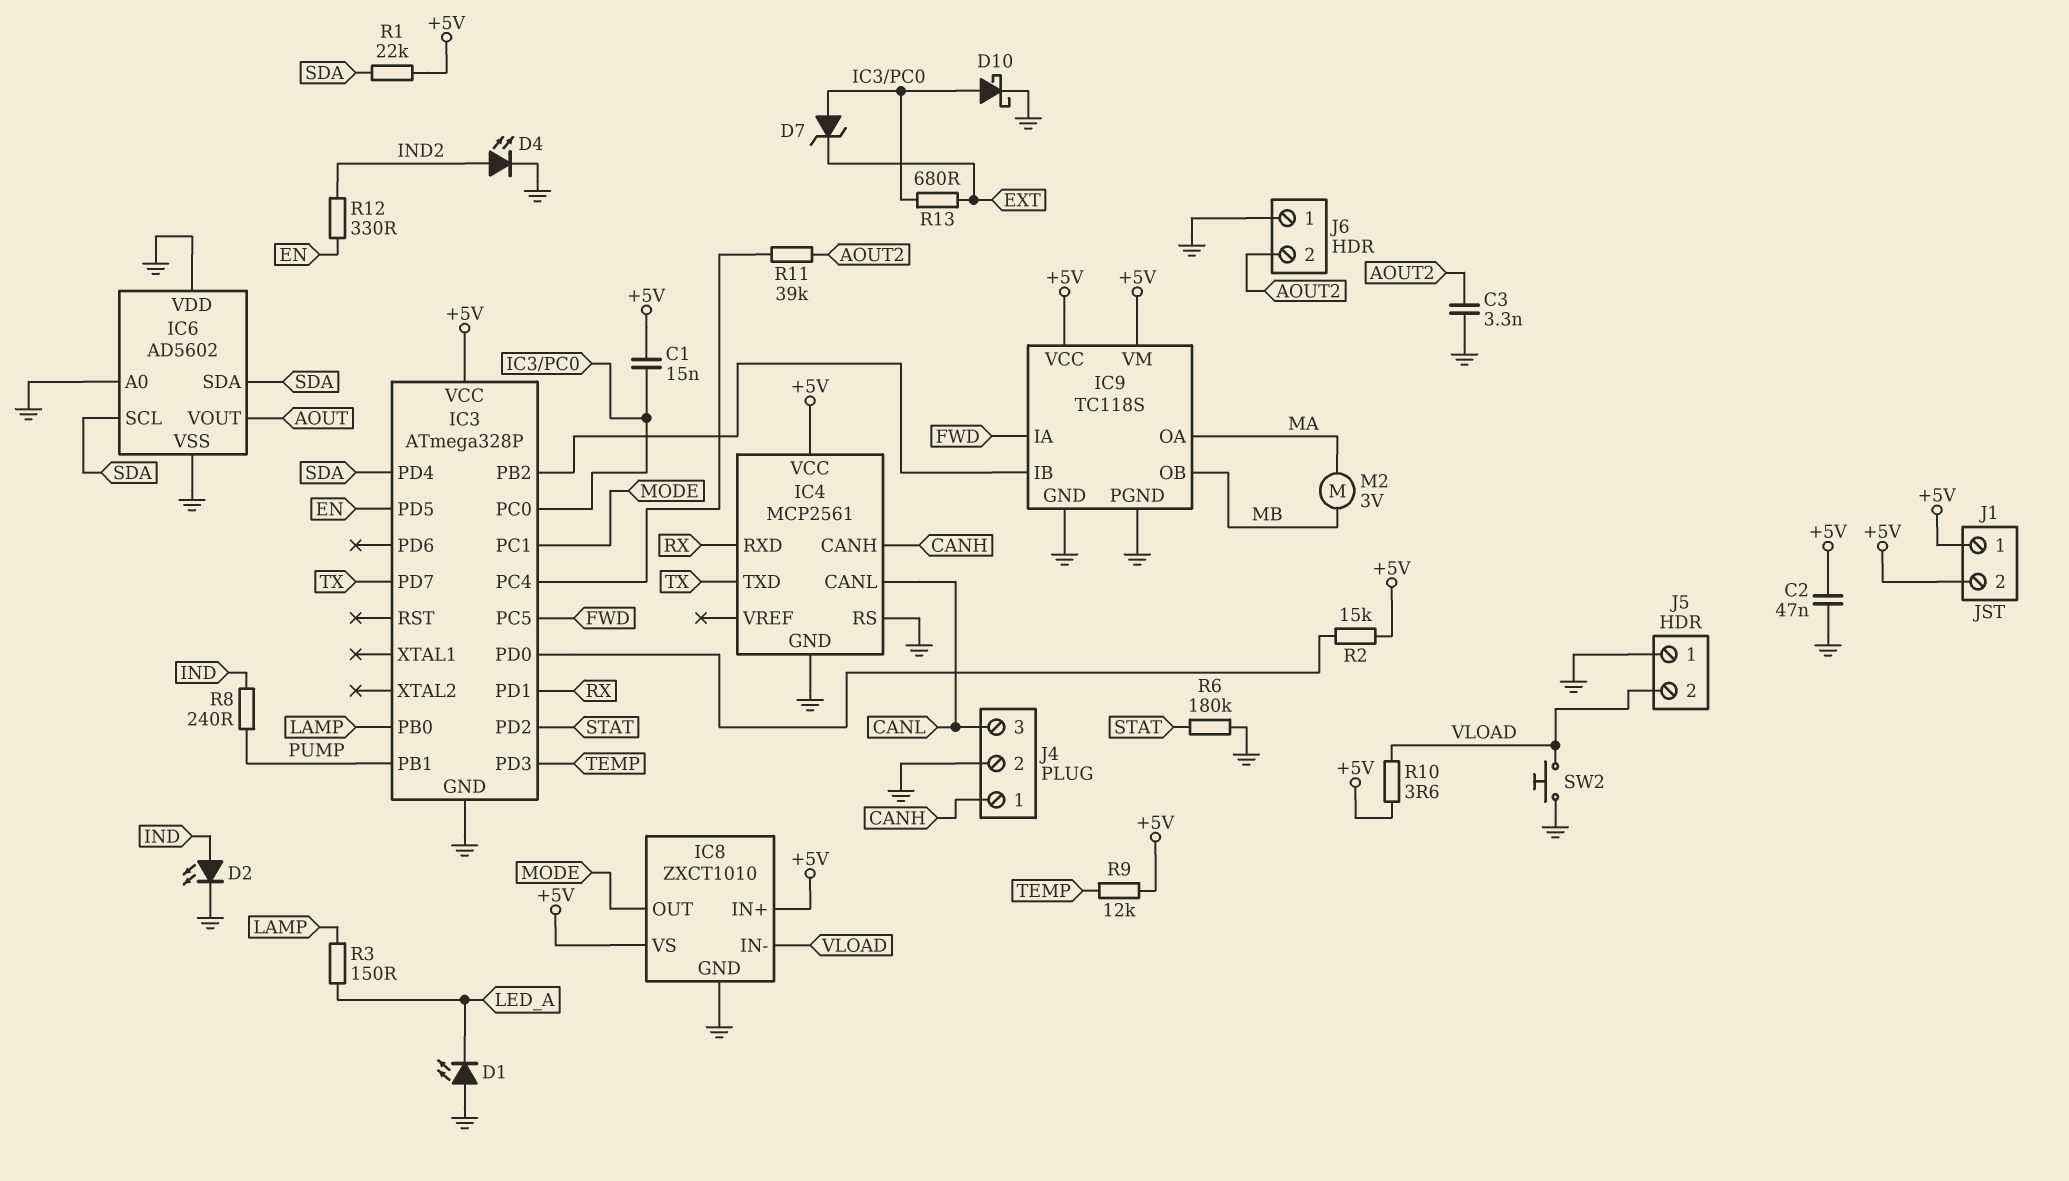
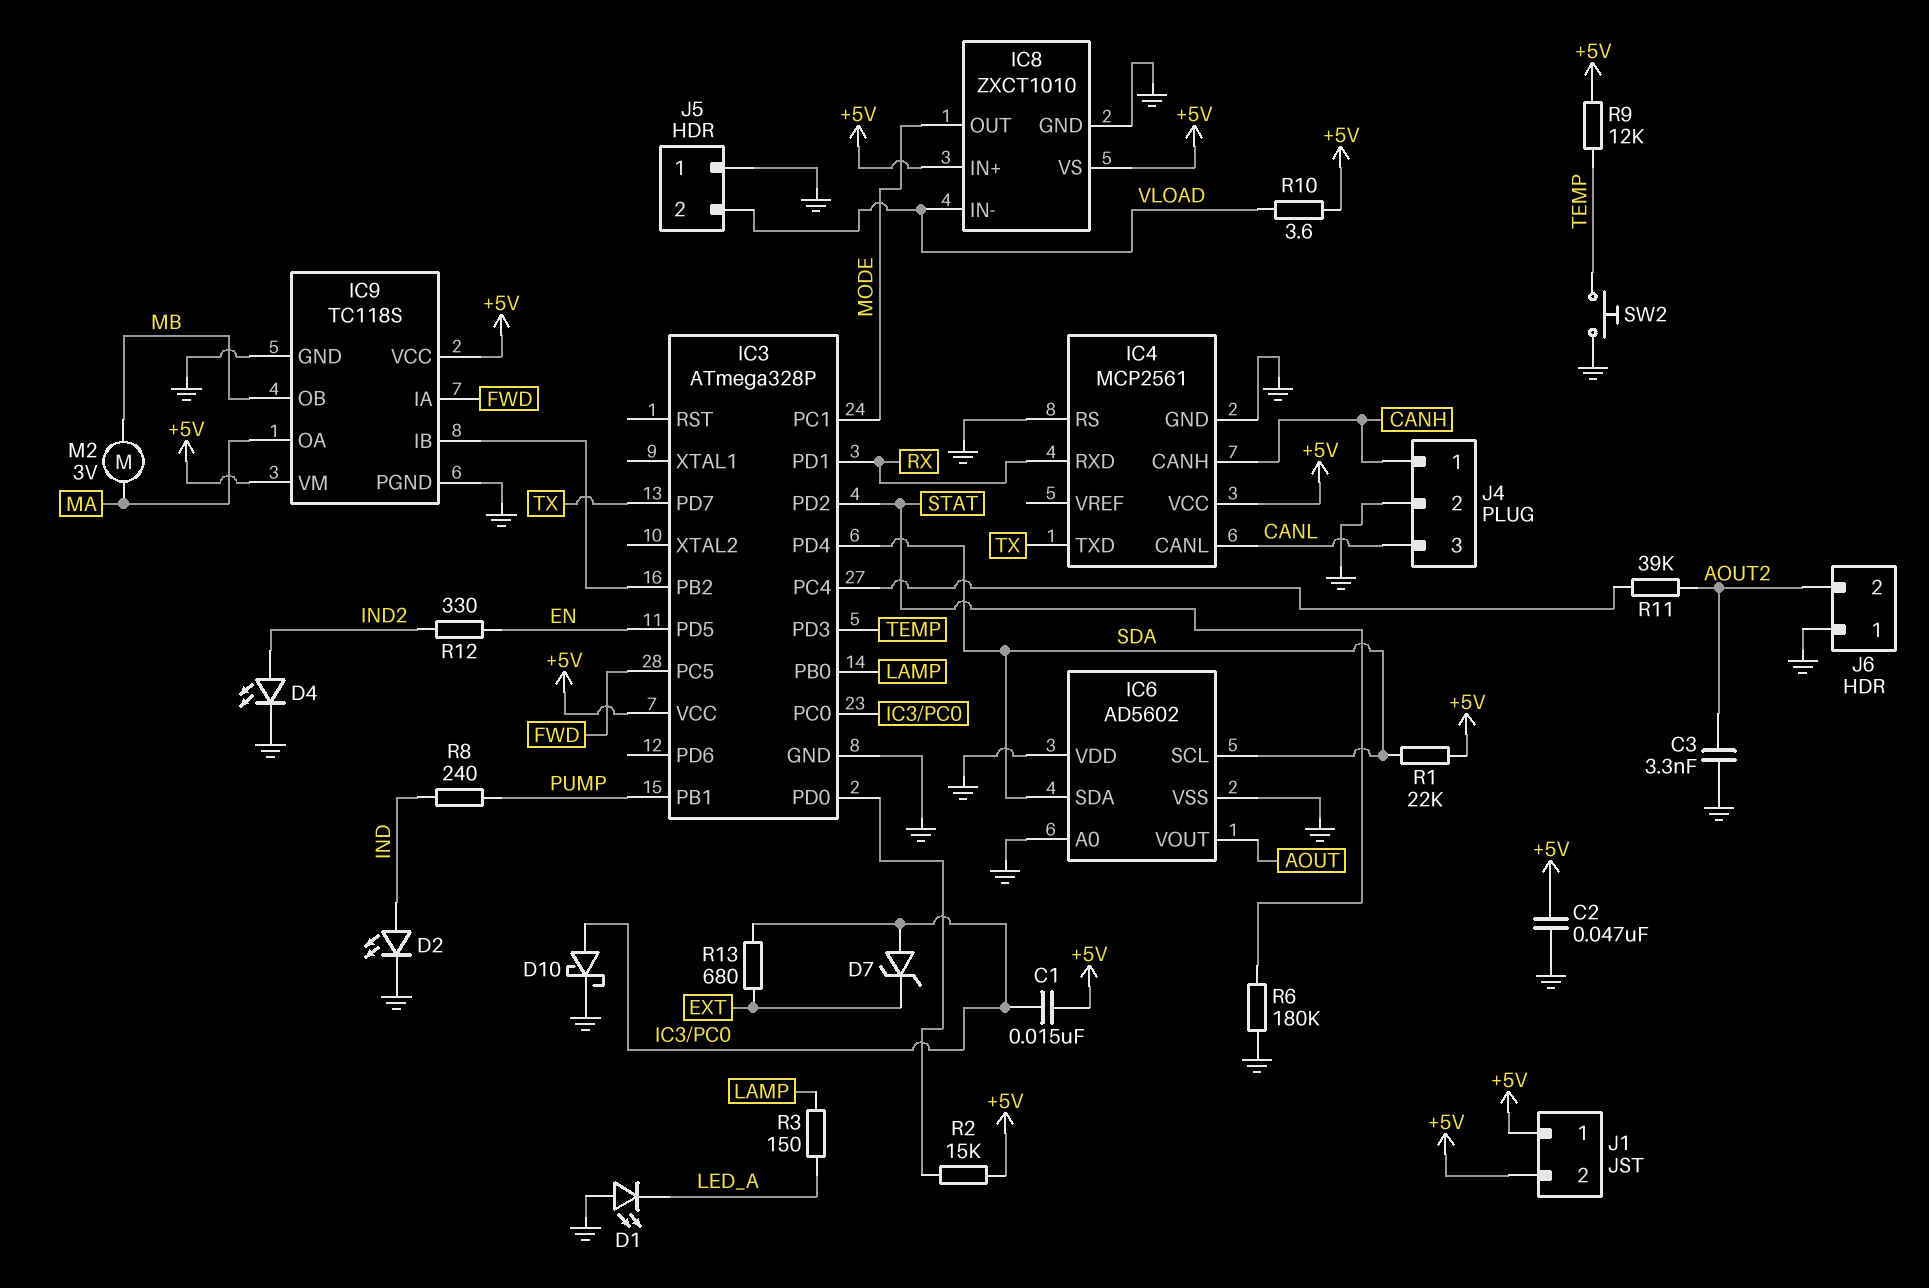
SW2: button (GND, VLOAD) -> button (GND, TEMP)

